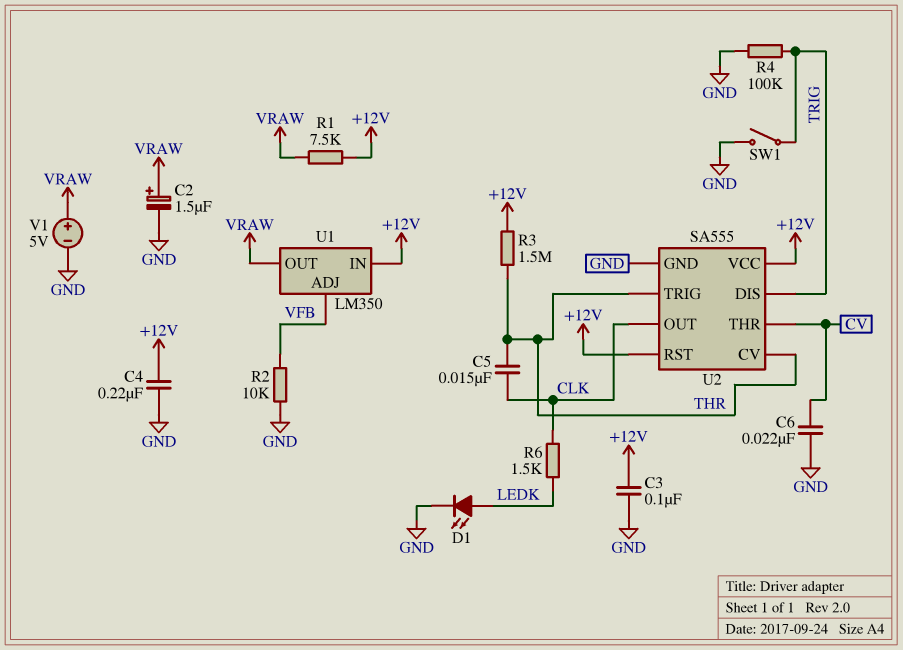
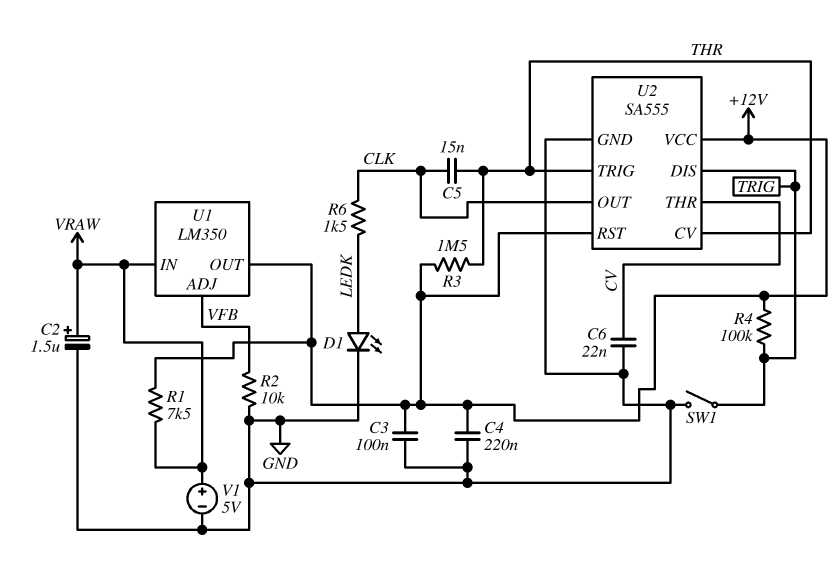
R4: 100k (GND, TRIG) -> 100k (+12V, TRIG)
U1 pin IN: +12V -> VRAW
U1 pin OUT: VRAW -> +12V

